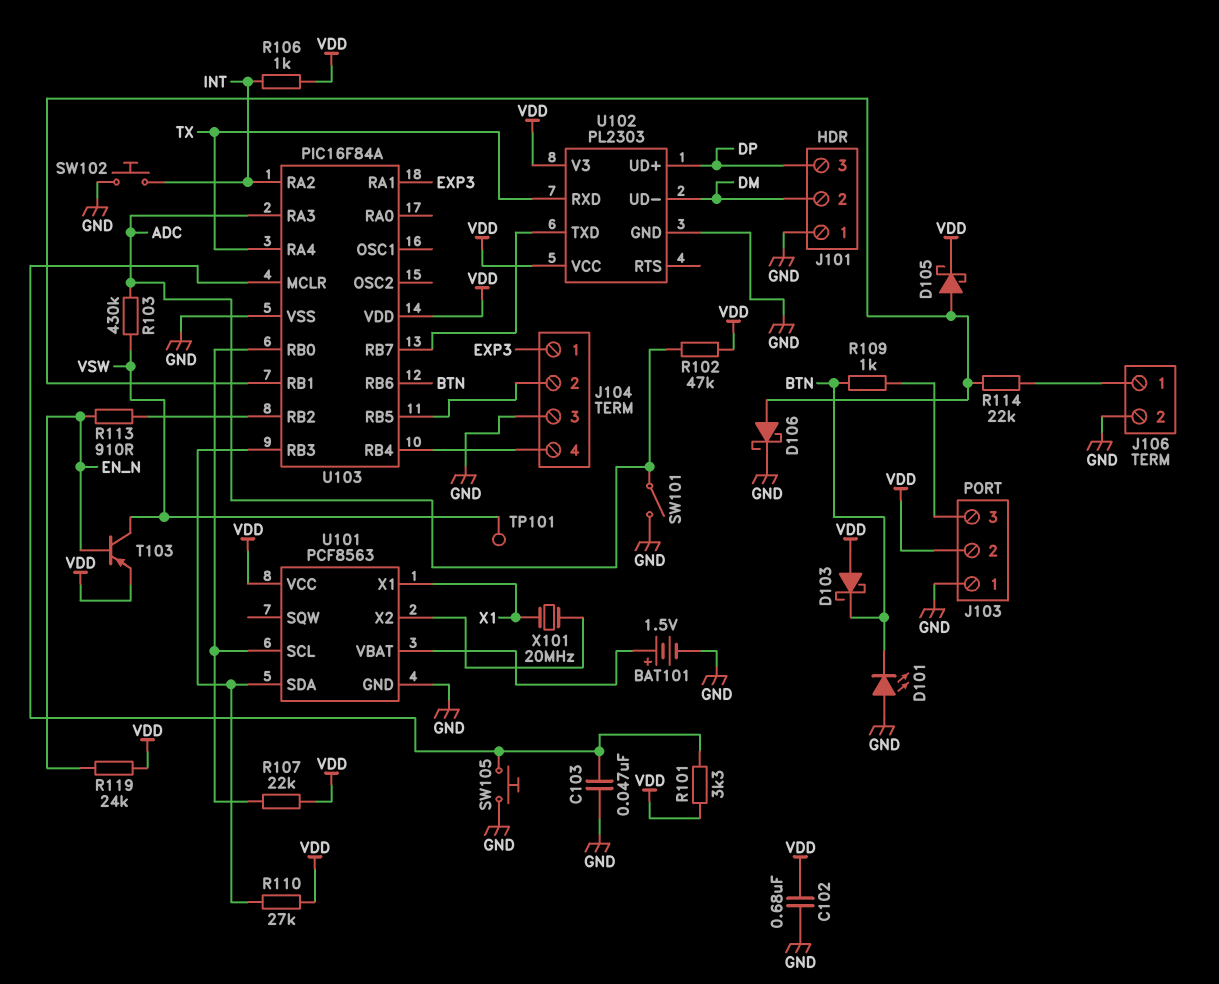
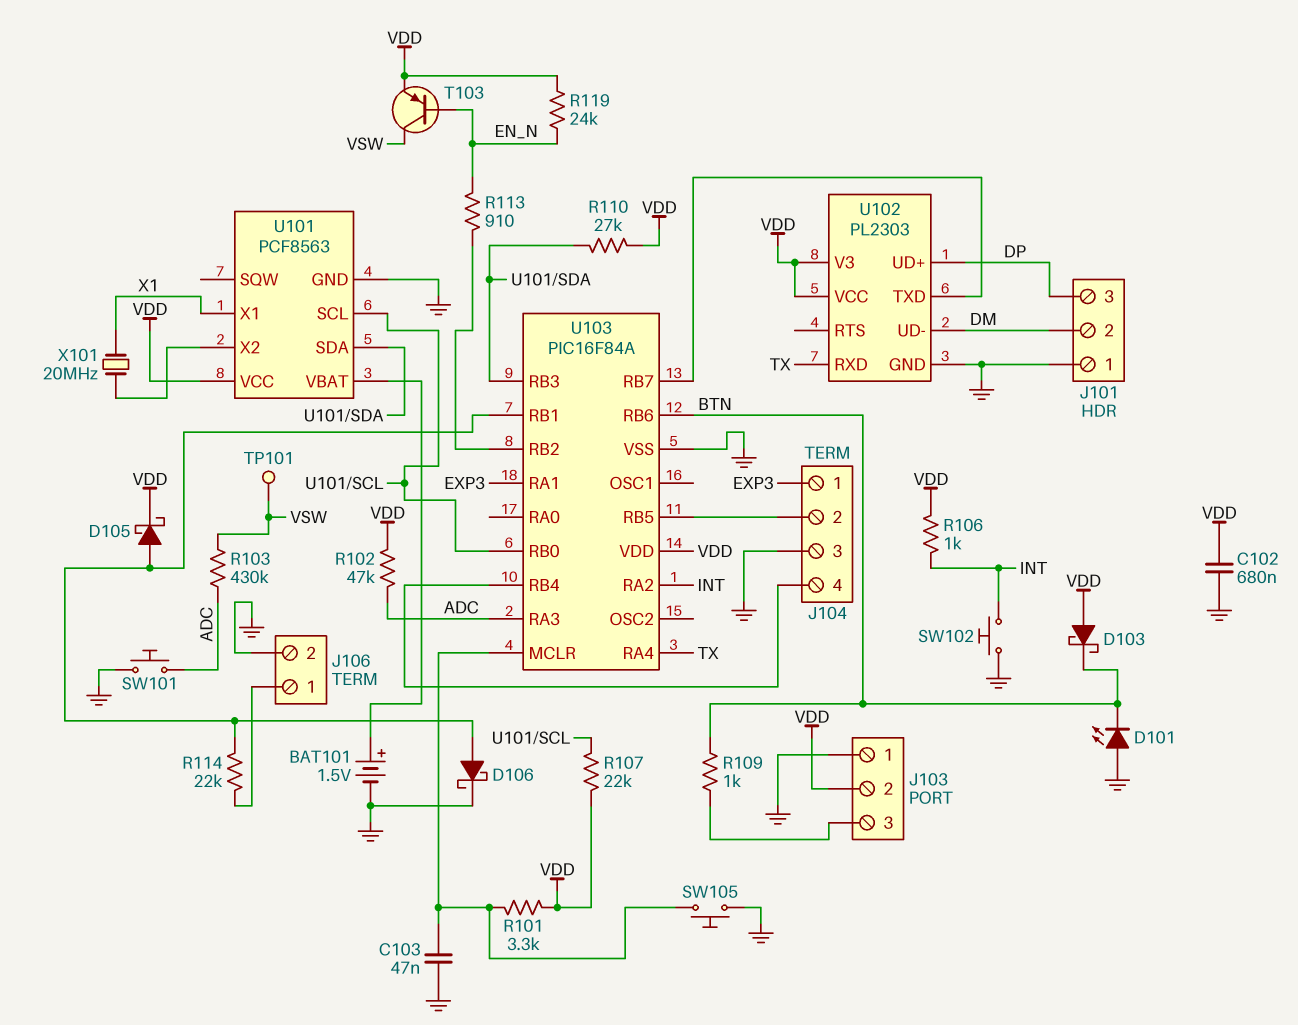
SW101: switch (ADC, GND) -> button (ADC, GND)

